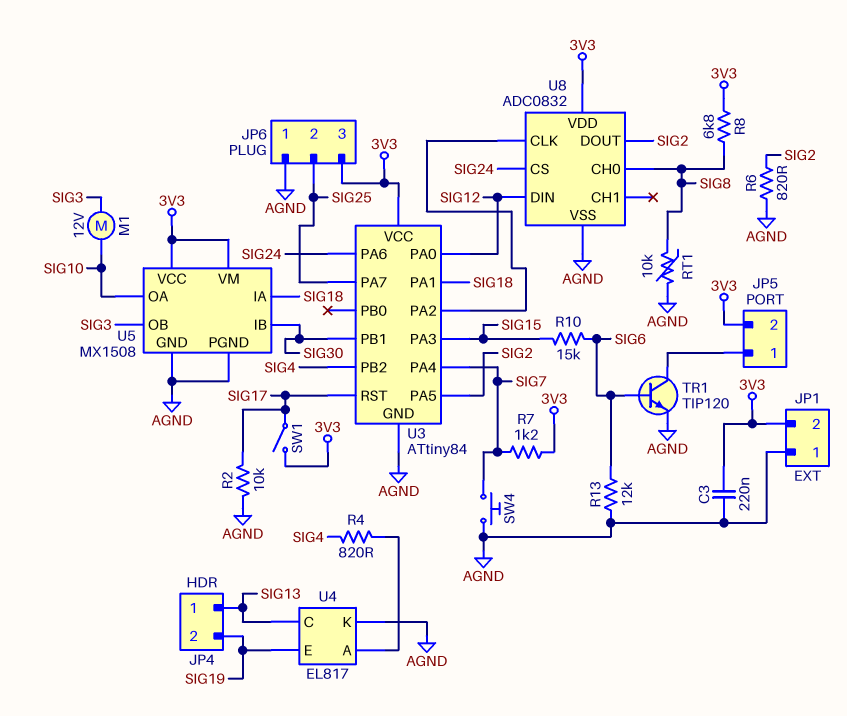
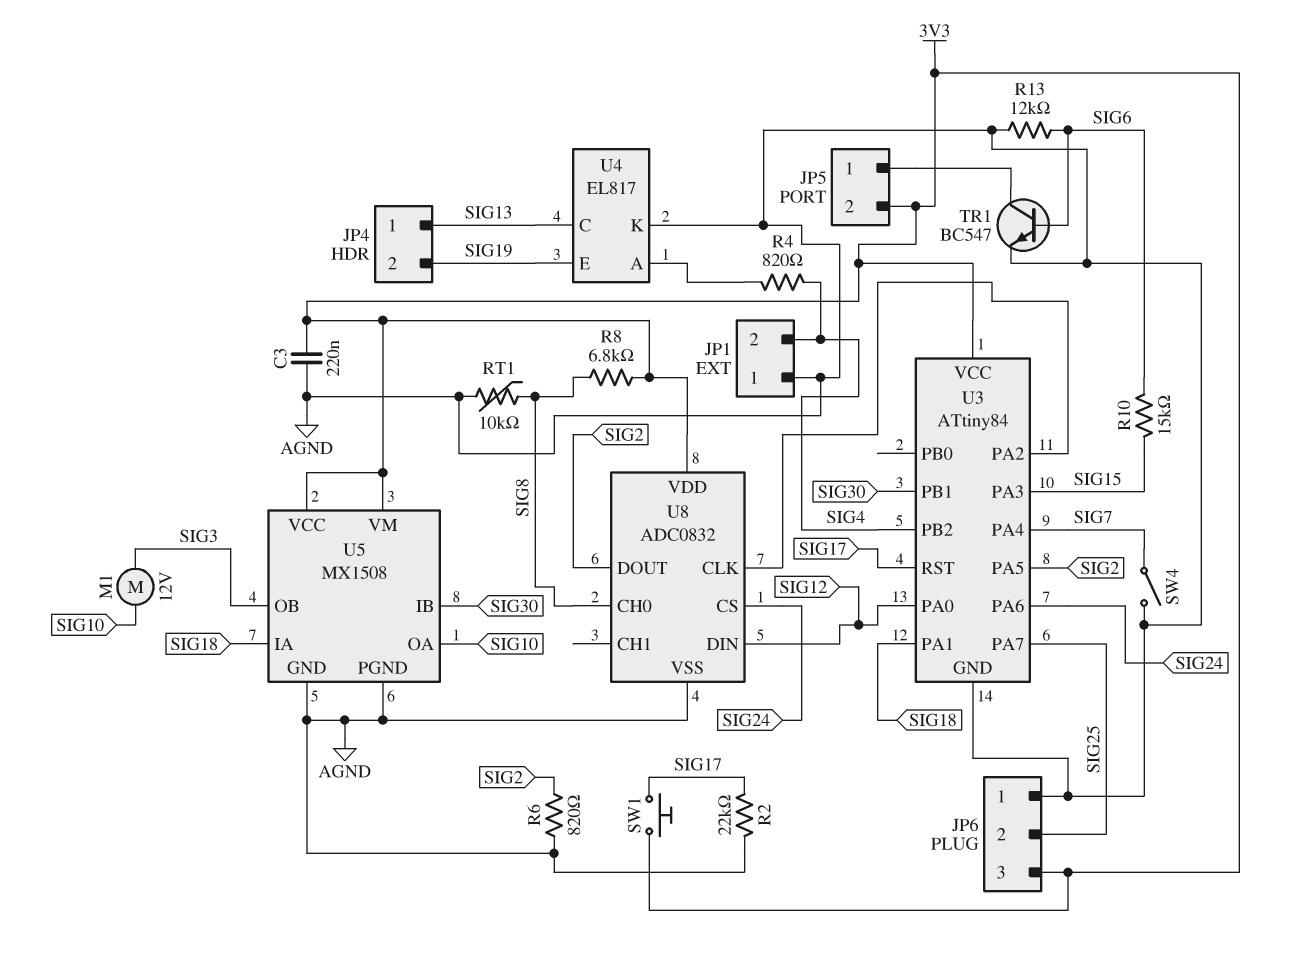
JP1 pin 2: 3V3 -> SIG4
R2: 10k (AGND, SIG17) -> 22k (AGND, SIG17)
R7: 1.2k (3V3, SIG7) -> none
SW1: switch (3V3, SIG17) -> button (3V3, SIG17)
SW4: button (AGND, SIG7) -> switch (AGND, SIG7)
TR1: NPN TIP120 (B SIG6, C JP5/1, E AGND) -> NPN BC547 (B SIG6, C JP5/1, E AGND)

